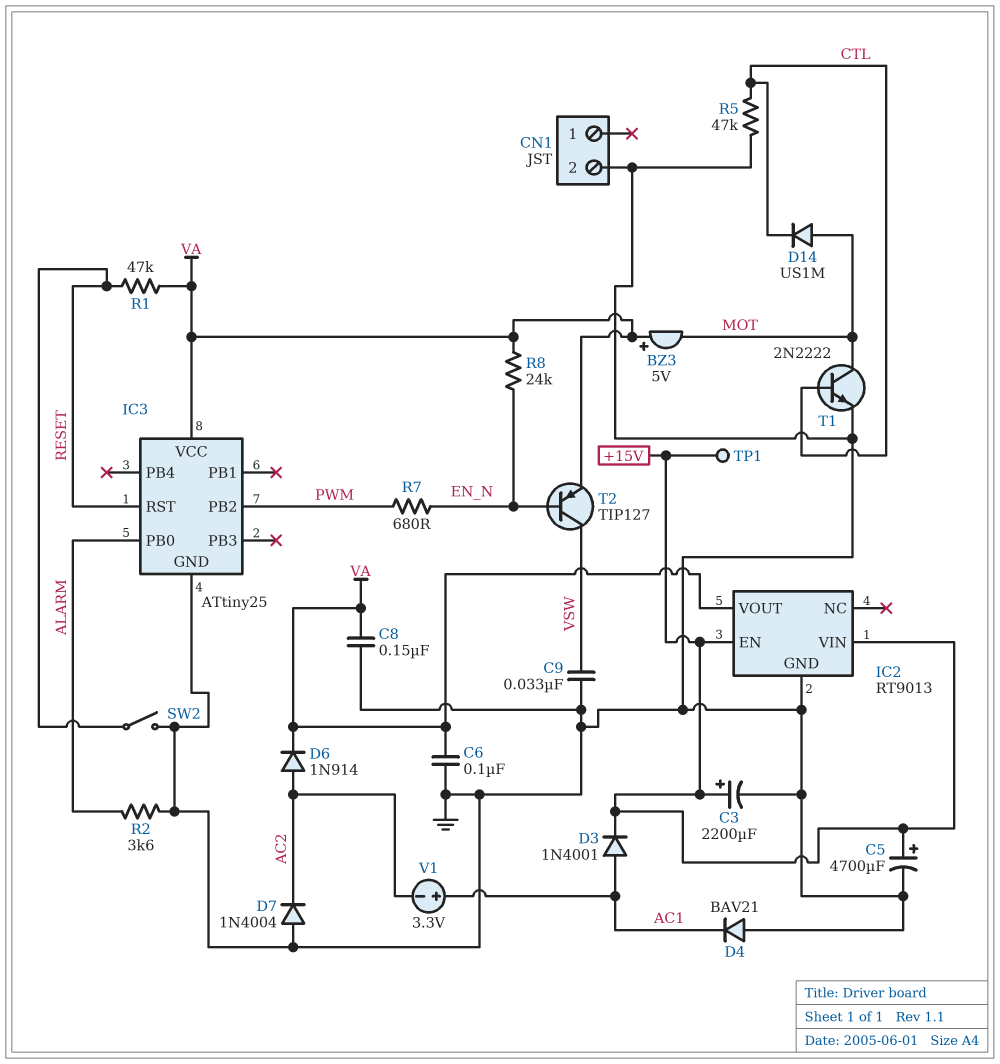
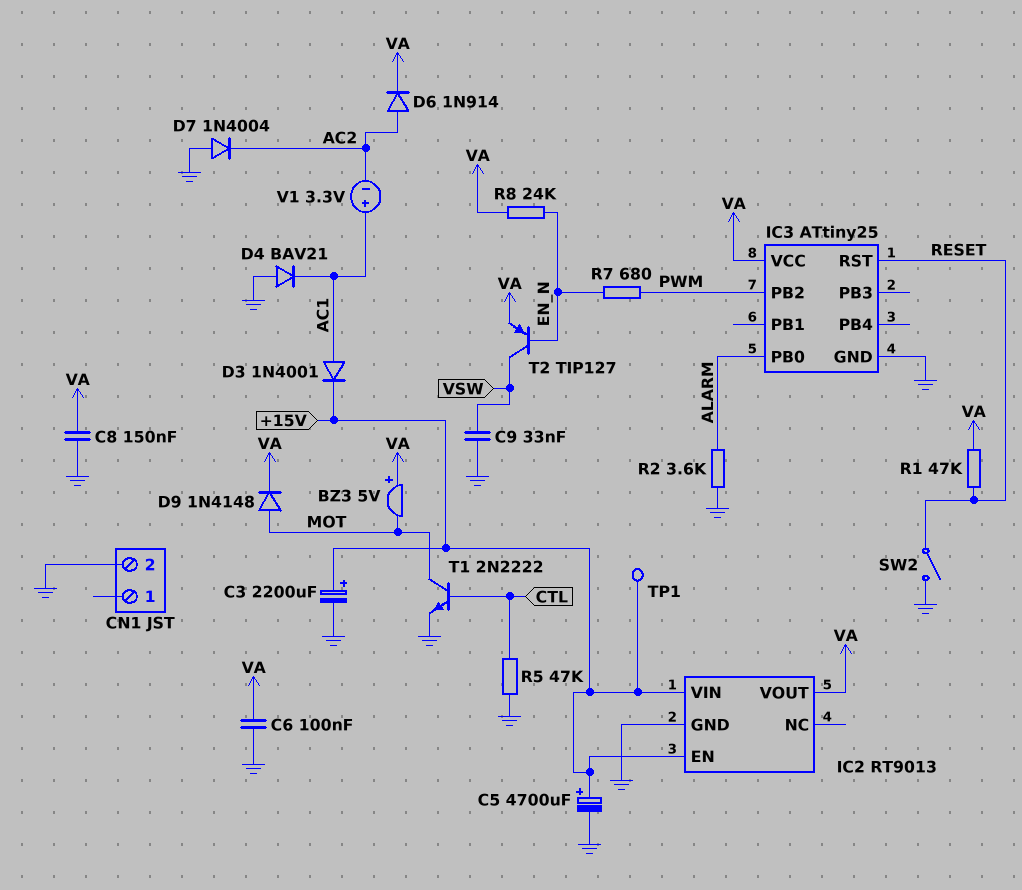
D9: none -> diode 1N4148 (A MOT, K VA)
D14: diode US1M (A MOT, K CTL) -> none

